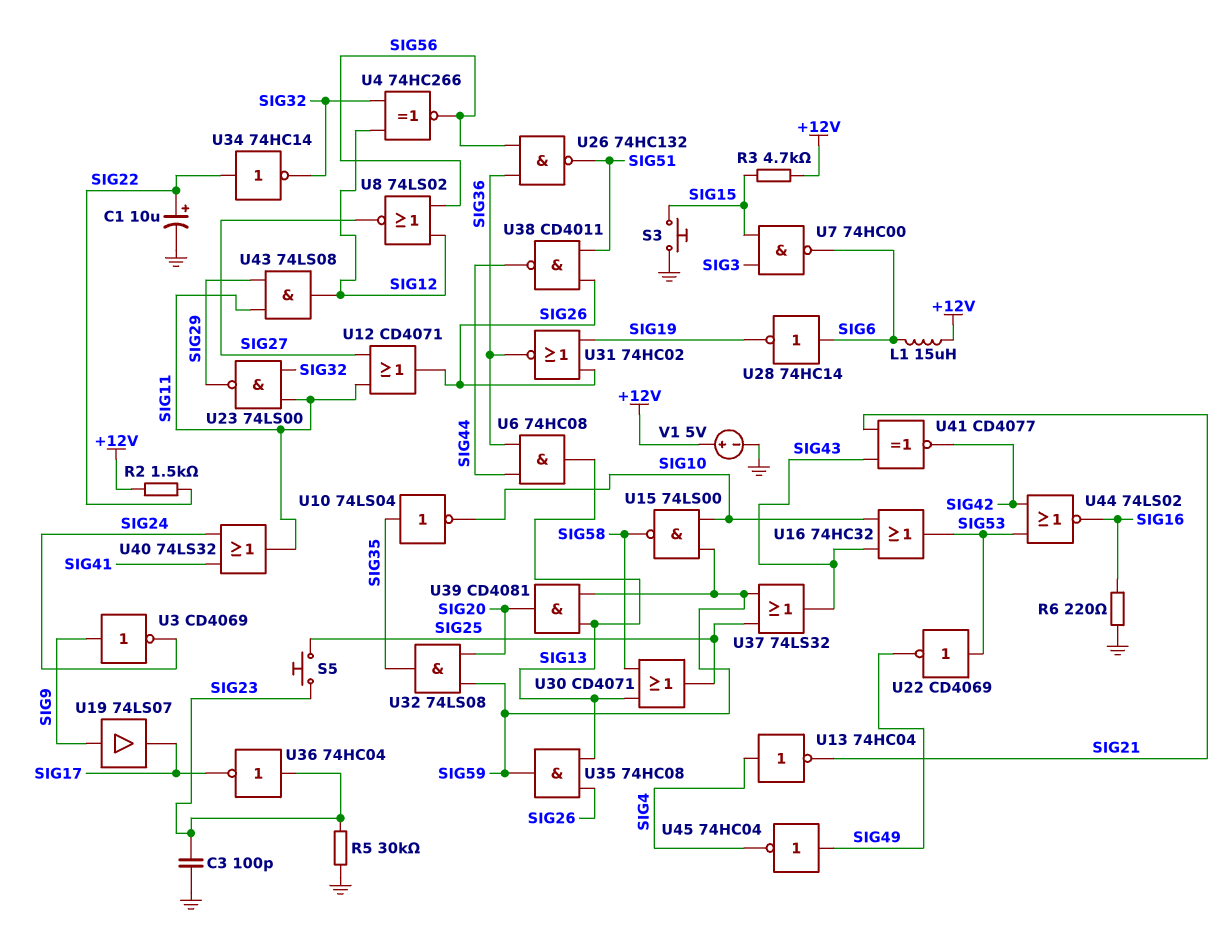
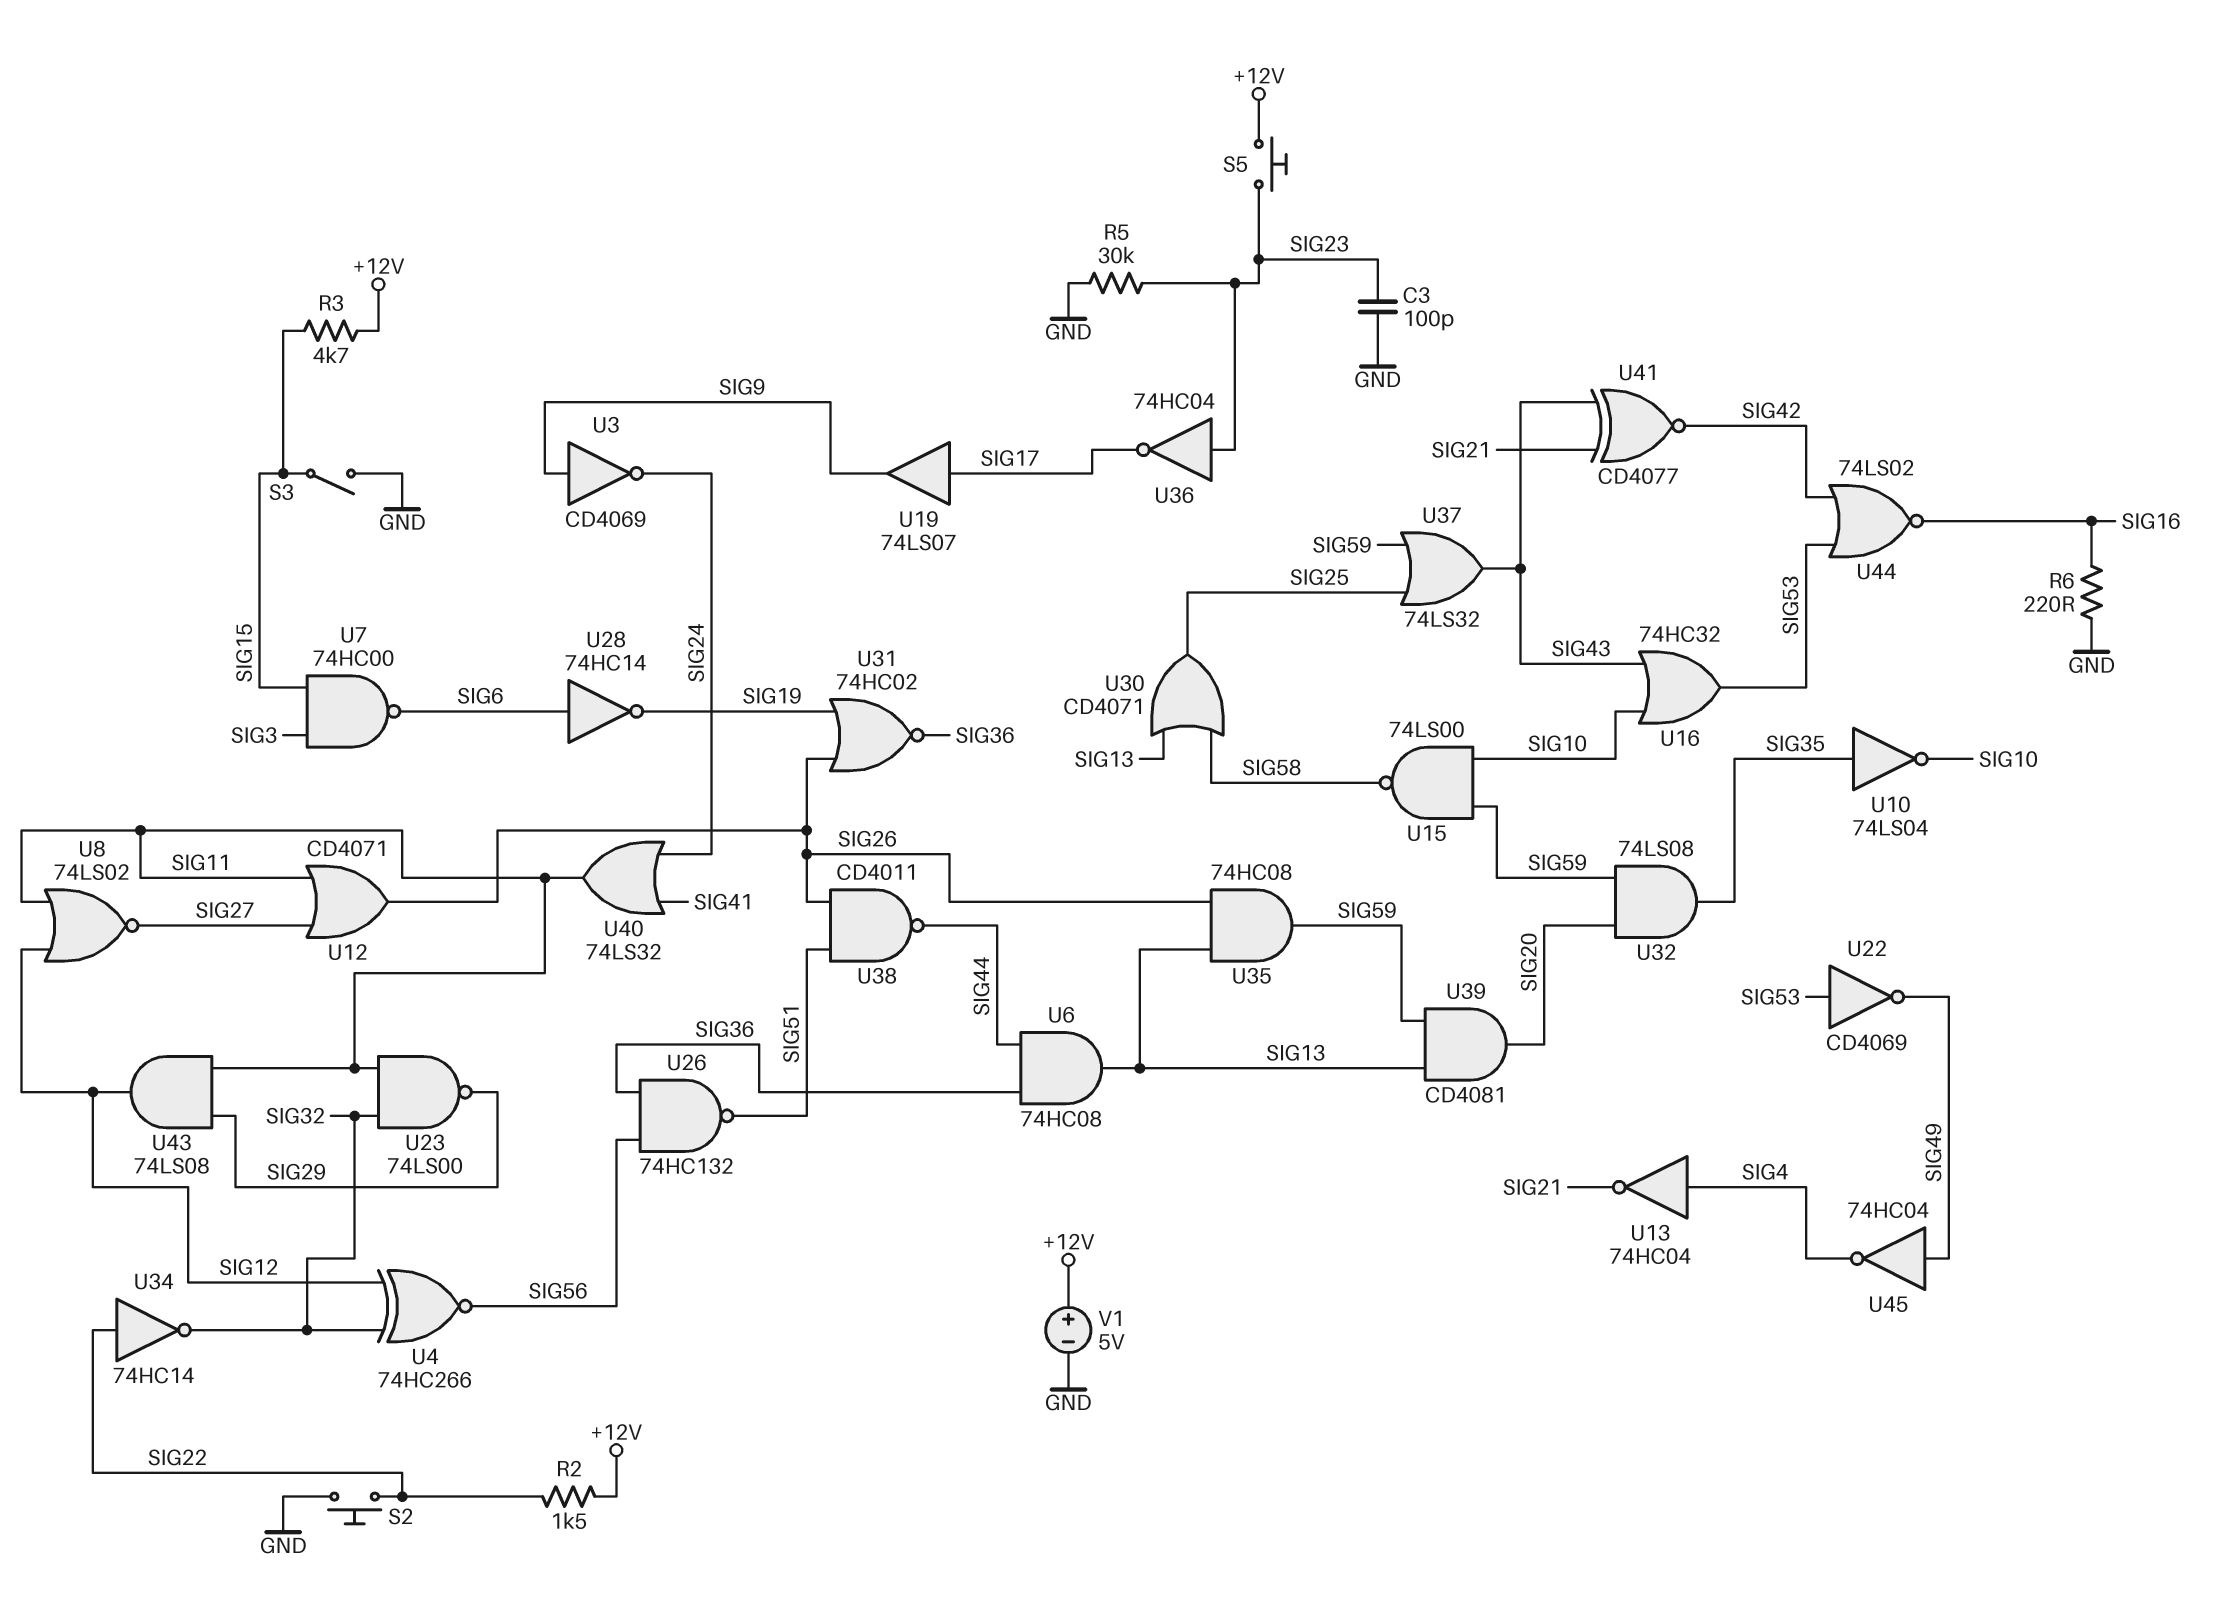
C1: 10uF (plus SIG22, minus GND) -> none
L1: 15uH (+12V, SIG6) -> none
S2: none -> button (GND, SIG22)
S3: button (GND, SIG15) -> switch (GND, SIG15)
S5: button (SIG23, SIG25) -> button (+12V, SIG23)
U8: NOR 74LS02 (in SIG12, in SIG56, out SIG27) -> NOR 74LS02 (in SIG11, in SIG12, out SIG27)
U19: buffer 74LS07 (in SIG9, out SIG17) -> buffer 74LS07 (in SIG17, out SIG9)

